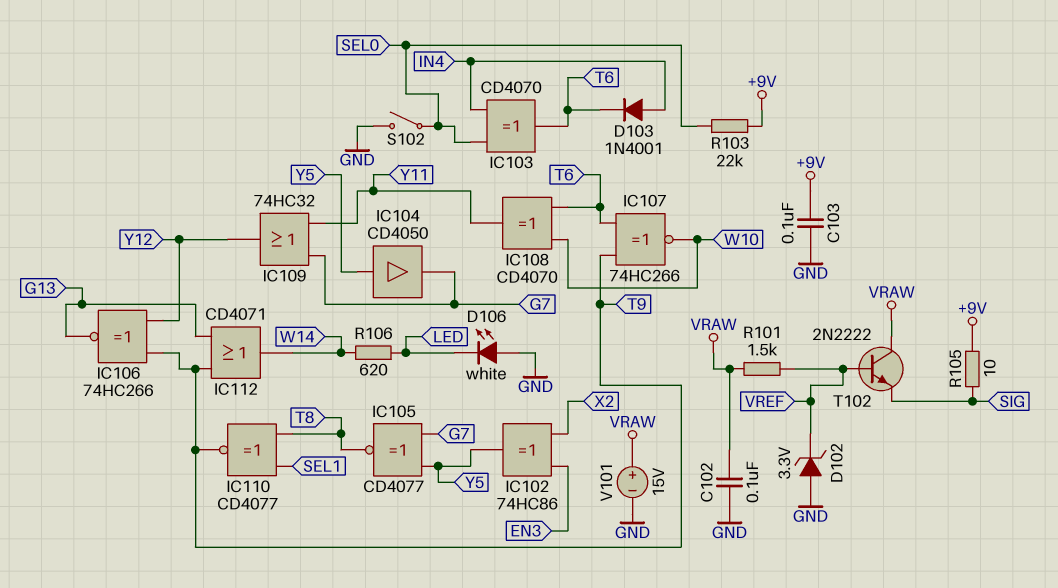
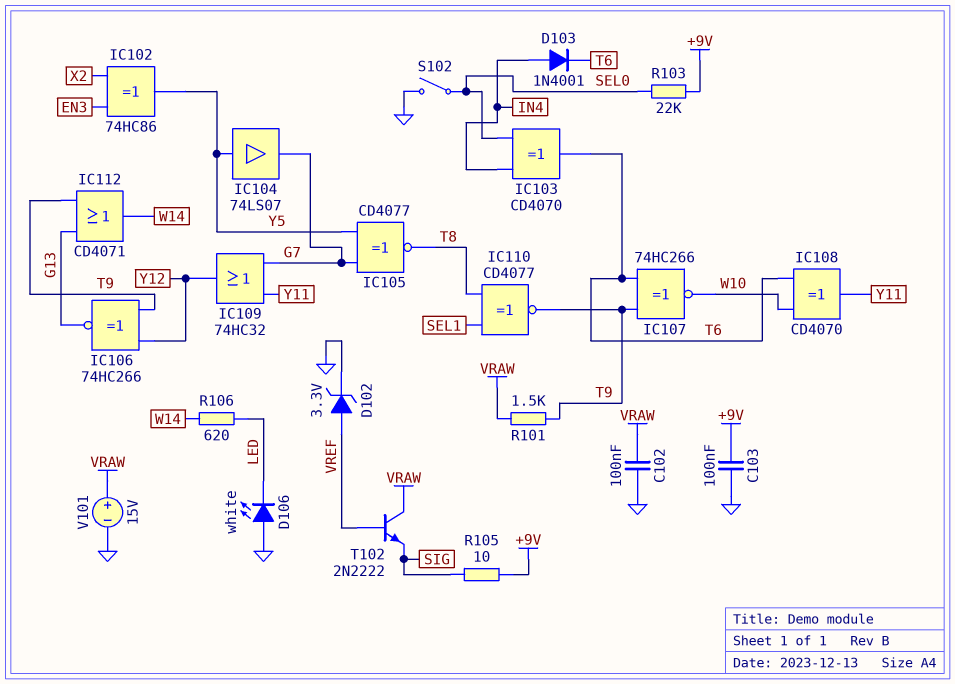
D102: zener 3.3V (A GND, K VREF) -> zener 3.3V (A VREF, K GND)
IC104: buffer CD4050 (in Y5, out G7) -> buffer 74LS07 (in Y5, out G7)
R101: 1.5k (VRAW, VREF) -> 1.5k (T9, VRAW)

